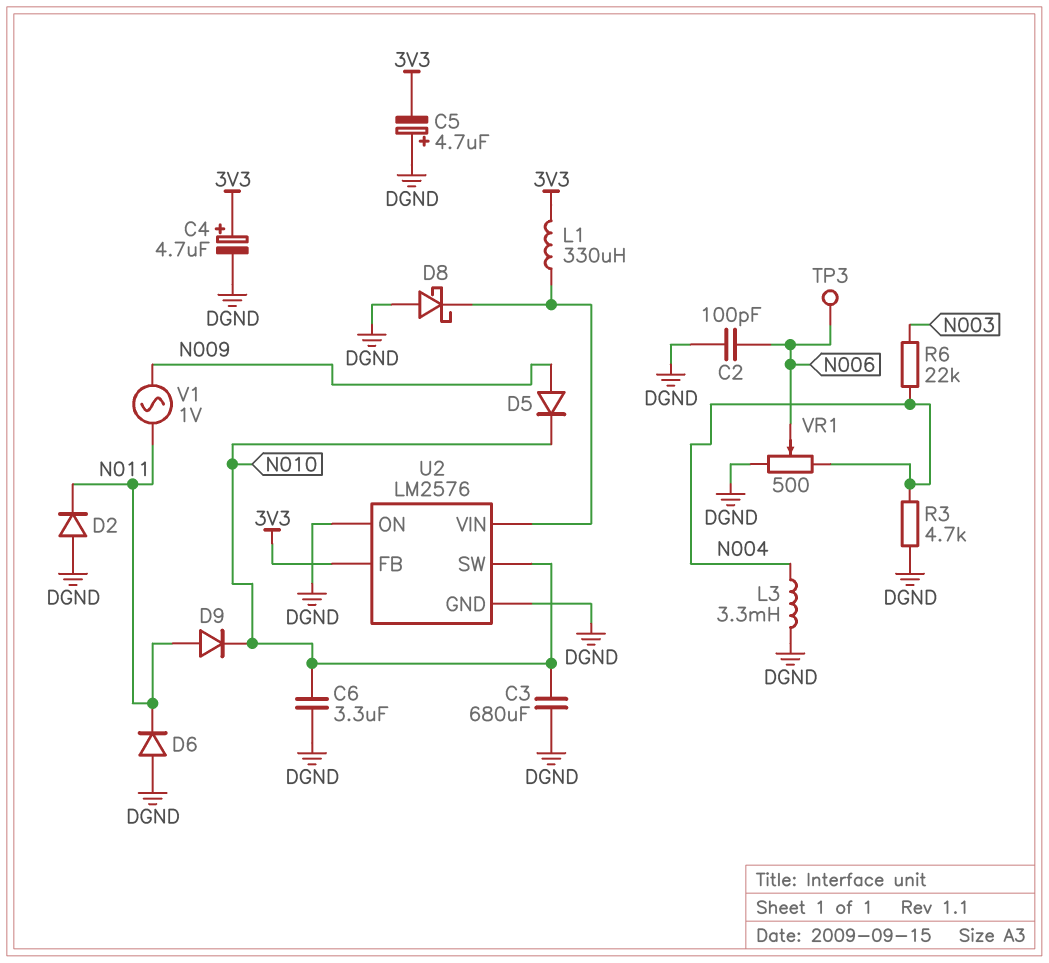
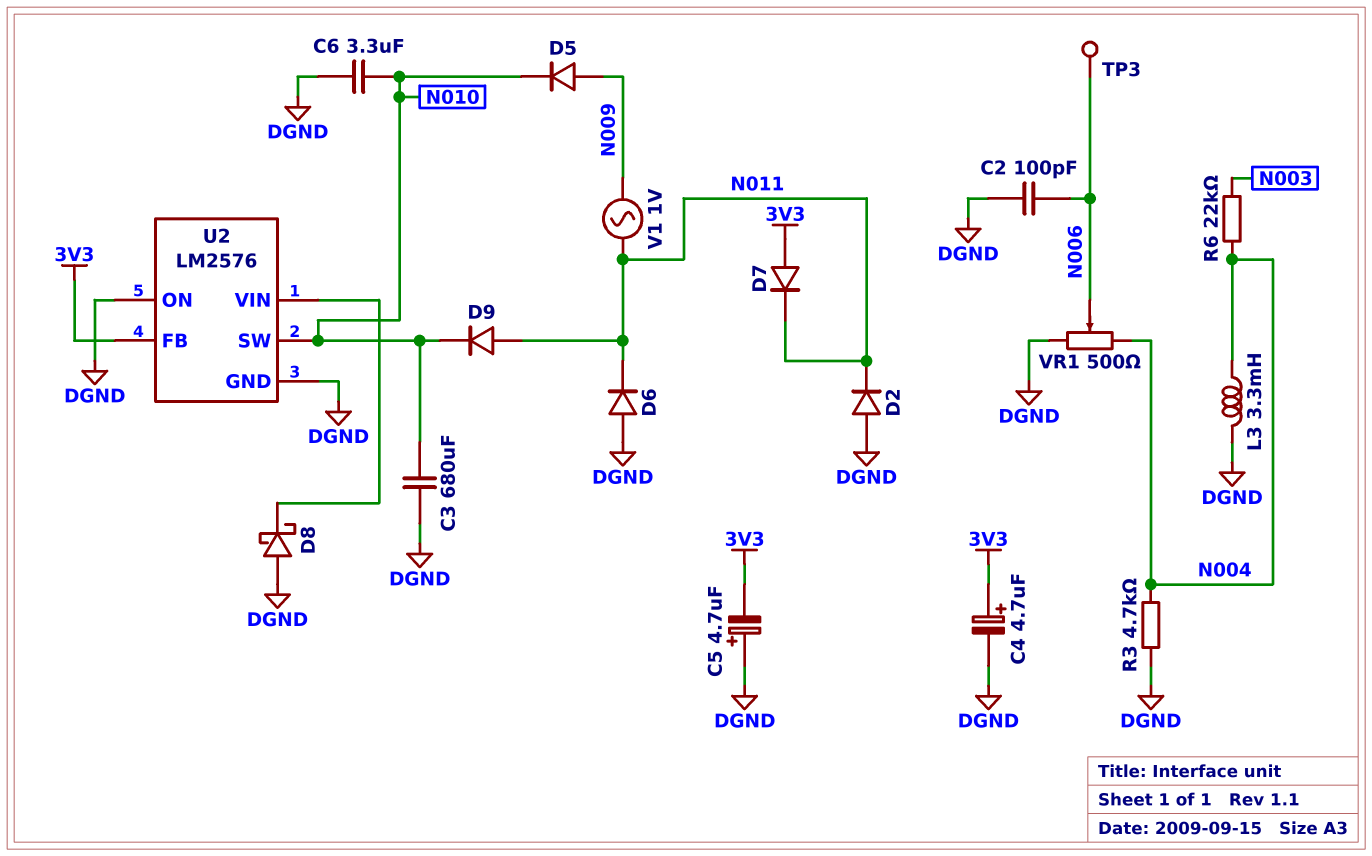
D7: none -> diode (A 3V3, K N011)
L1: 330uH (3V3, U2/VIN) -> none

